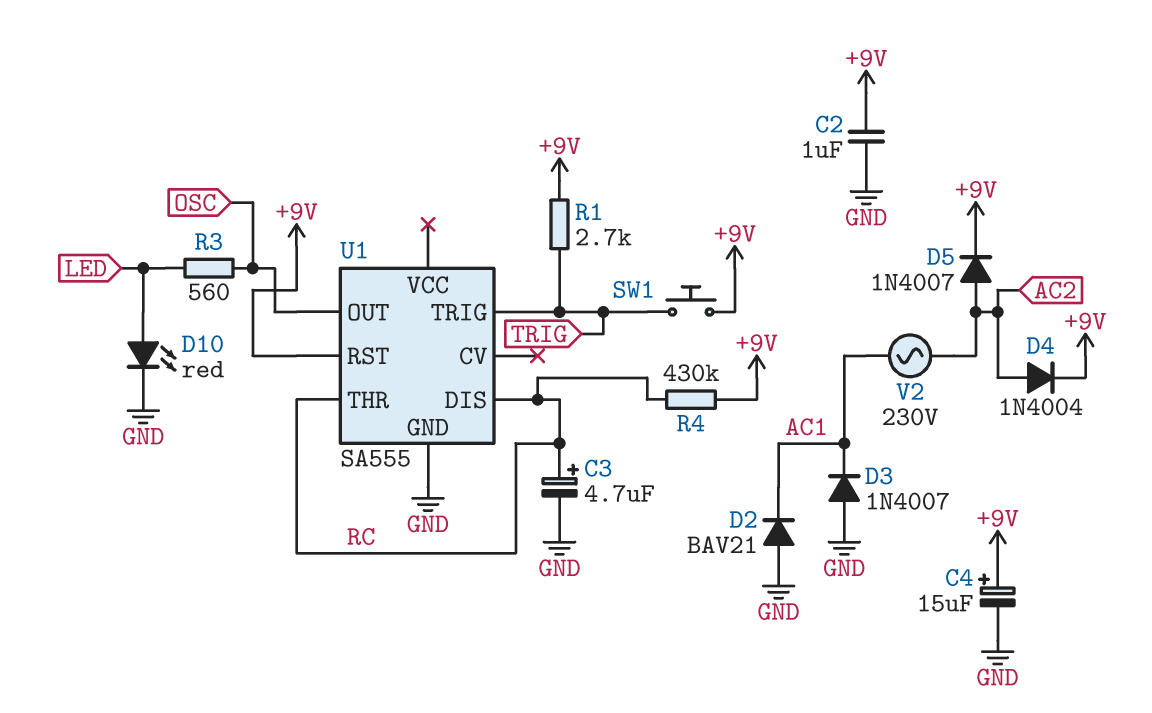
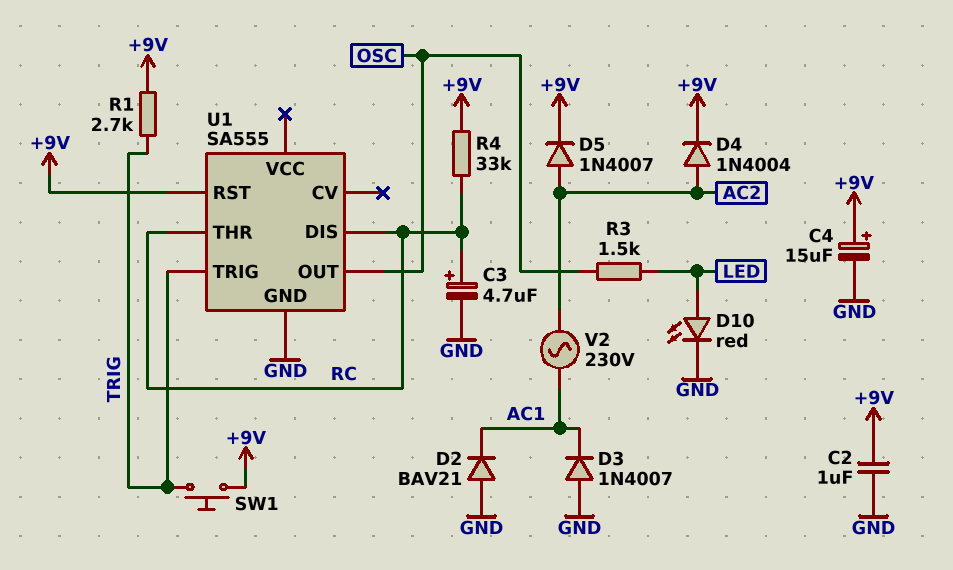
R3: 560 (LED, OSC) -> 1.5k (LED, OSC)
R4: 430k (+9V, RC) -> 33k (+9V, RC)

